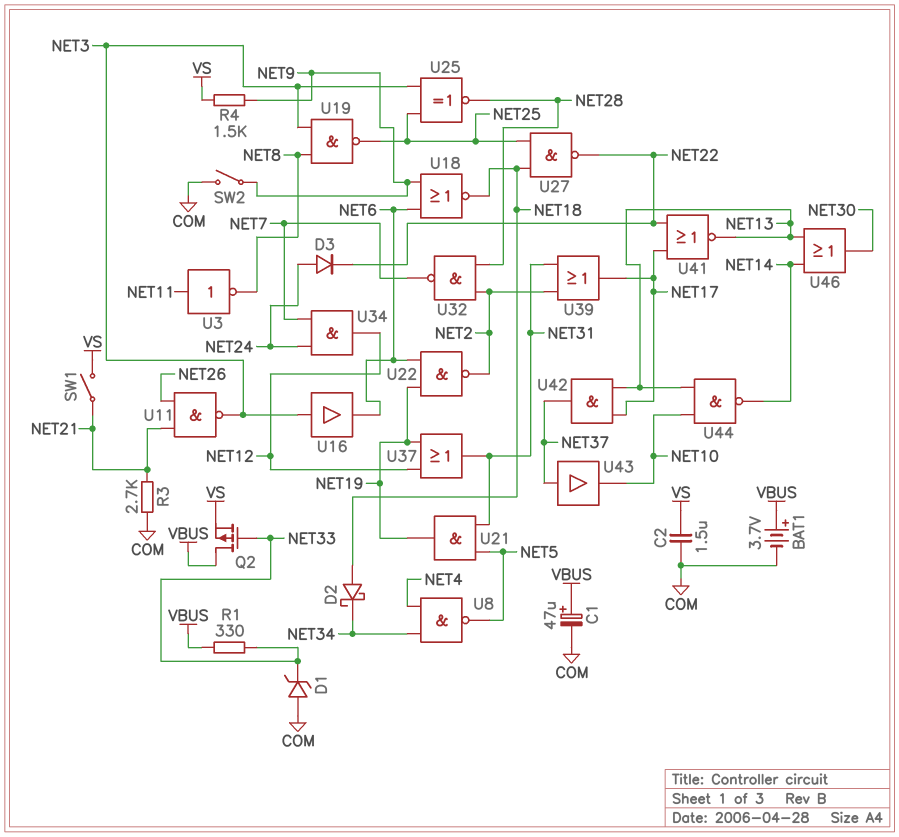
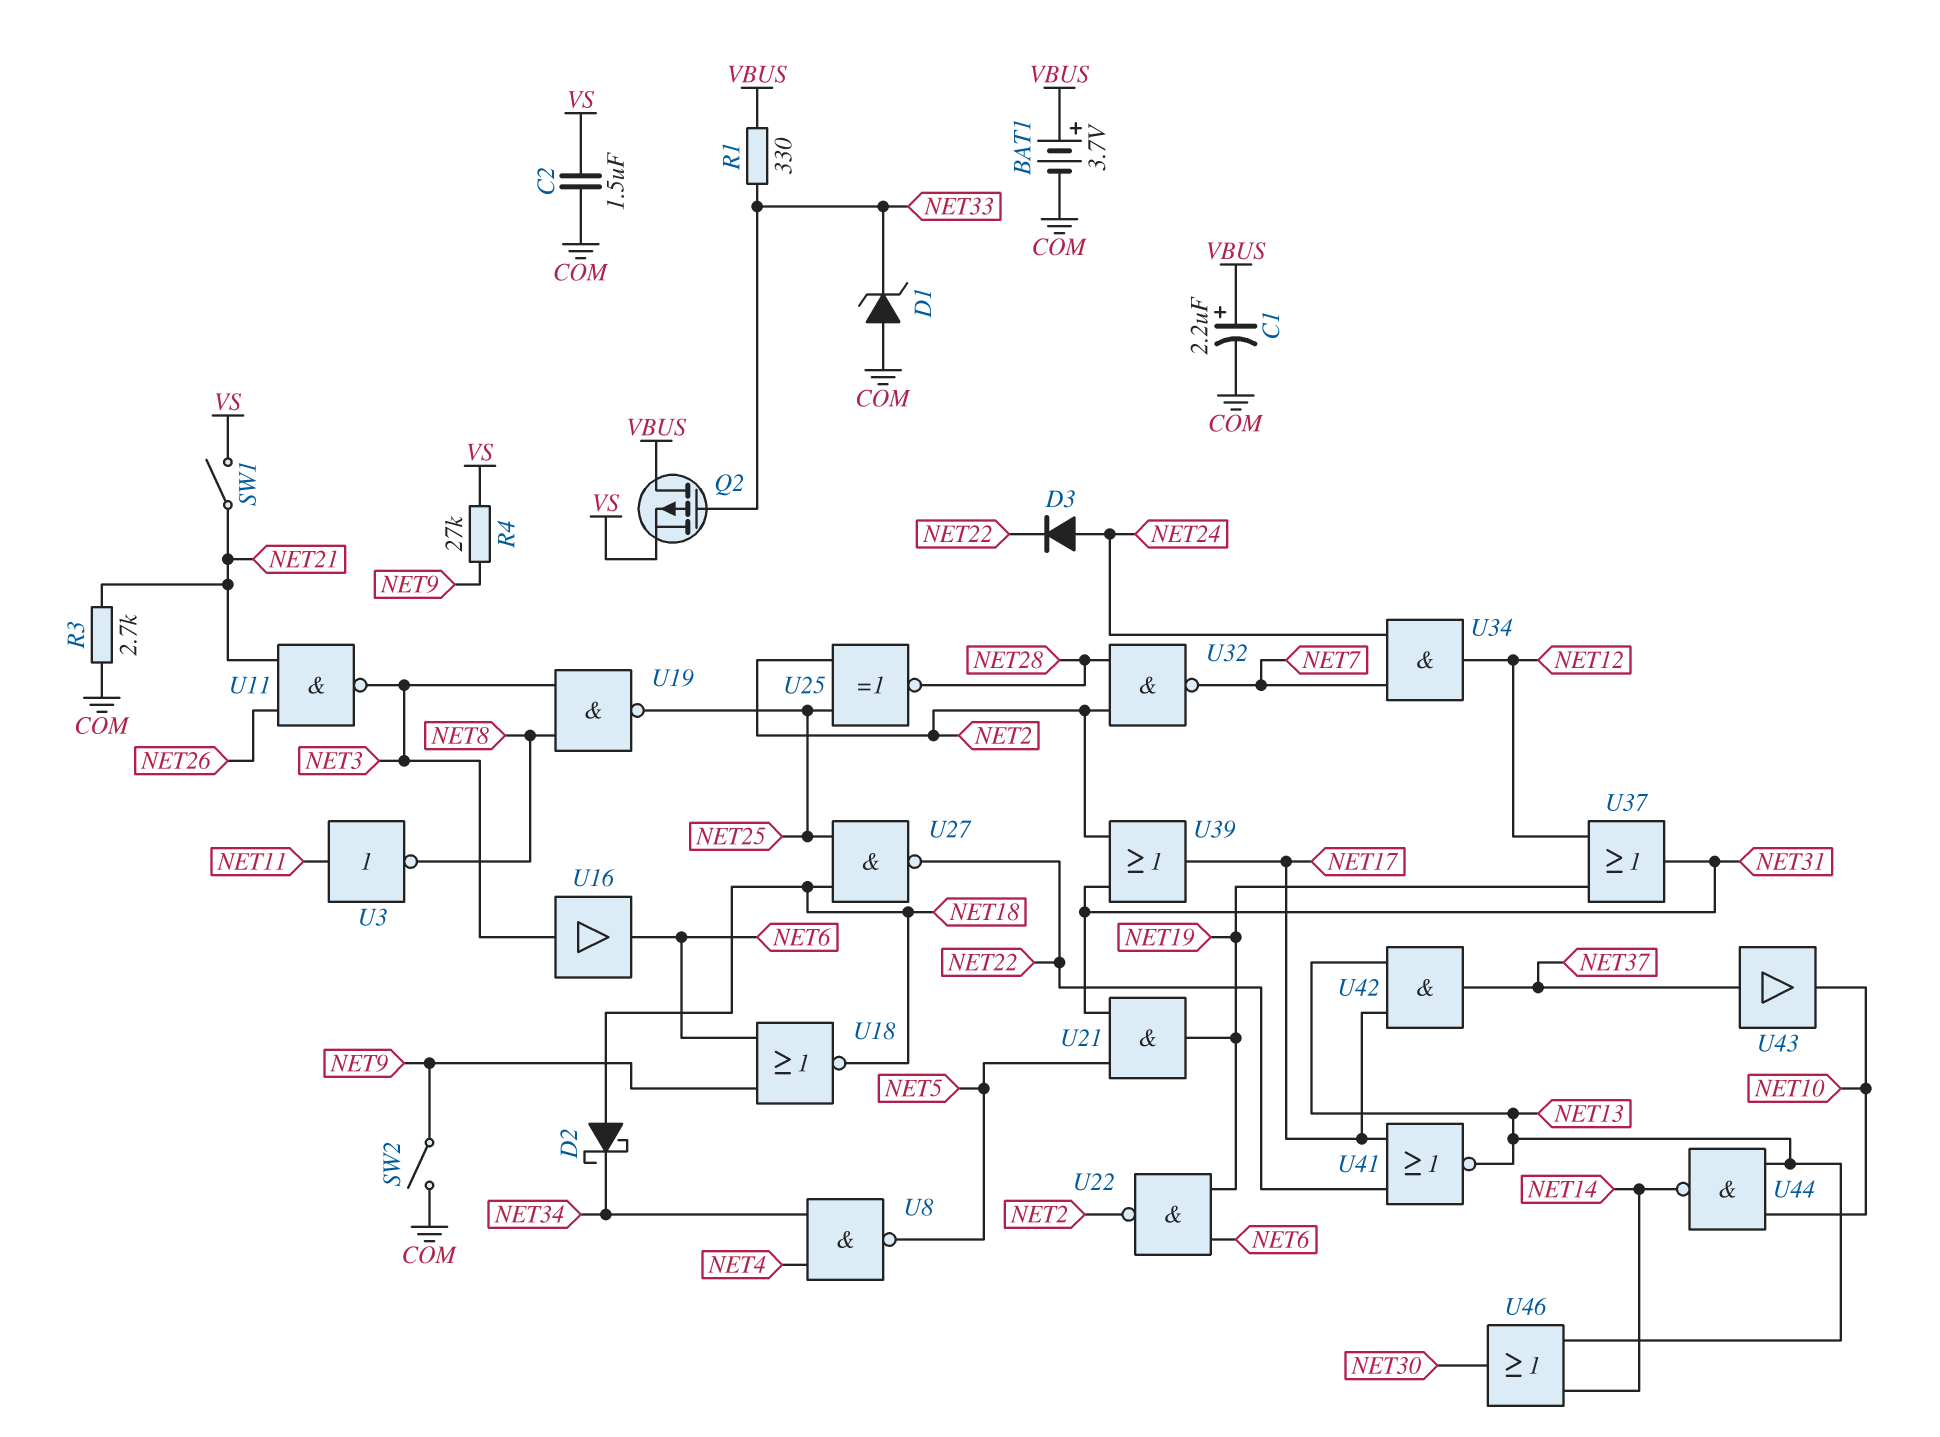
C1: 47uF (plus VBUS, minus COM) -> 2.2uF (plus VBUS, minus COM)
R4: 1.5k (NET9, VS) -> 27k (NET9, VS)
U25: XNOR (in NET3, in NET25, out NET28) -> XNOR (in NET2, in NET25, out NET28)

